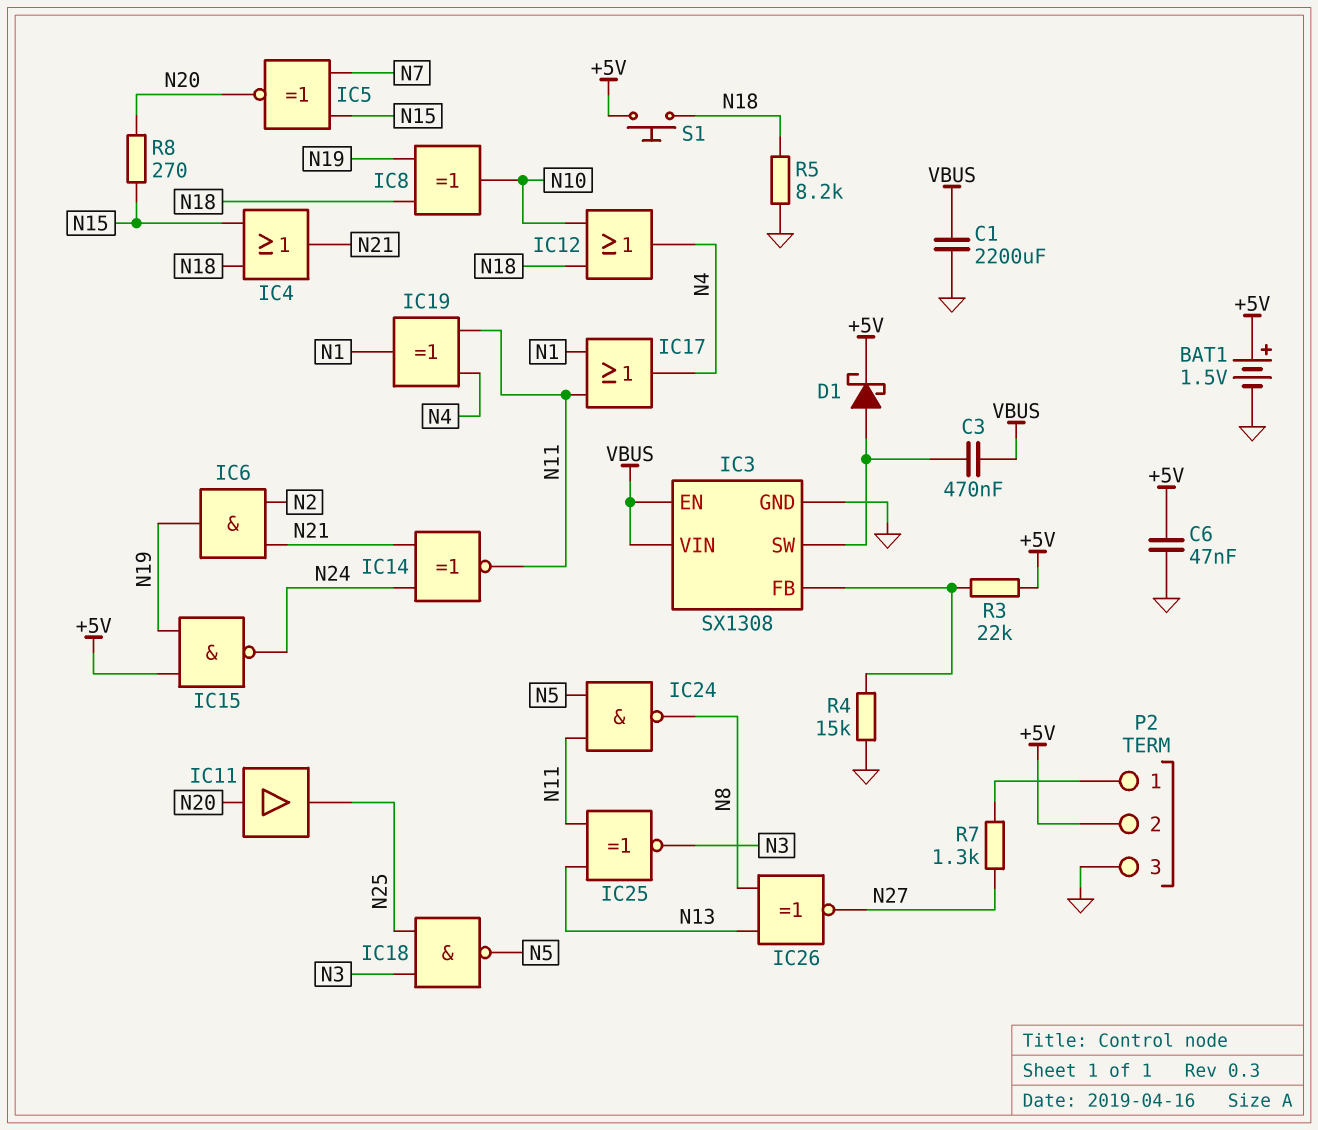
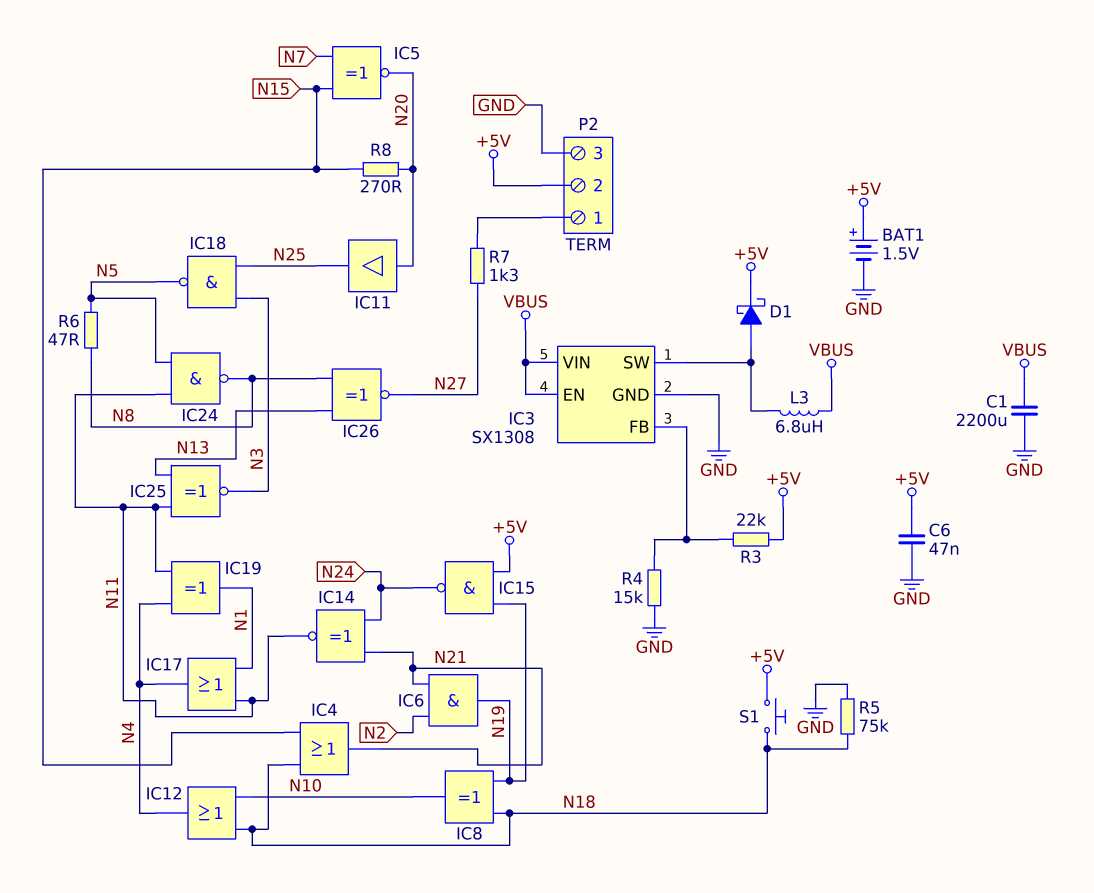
C3: 470nF (IC3/SW, VBUS) -> none
L3: none -> 6.8uH (IC3/SW, VBUS)
R5: 8.2k (GND, N18) -> 75k (GND, N18)
R6: none -> 47 (N5, N8)

